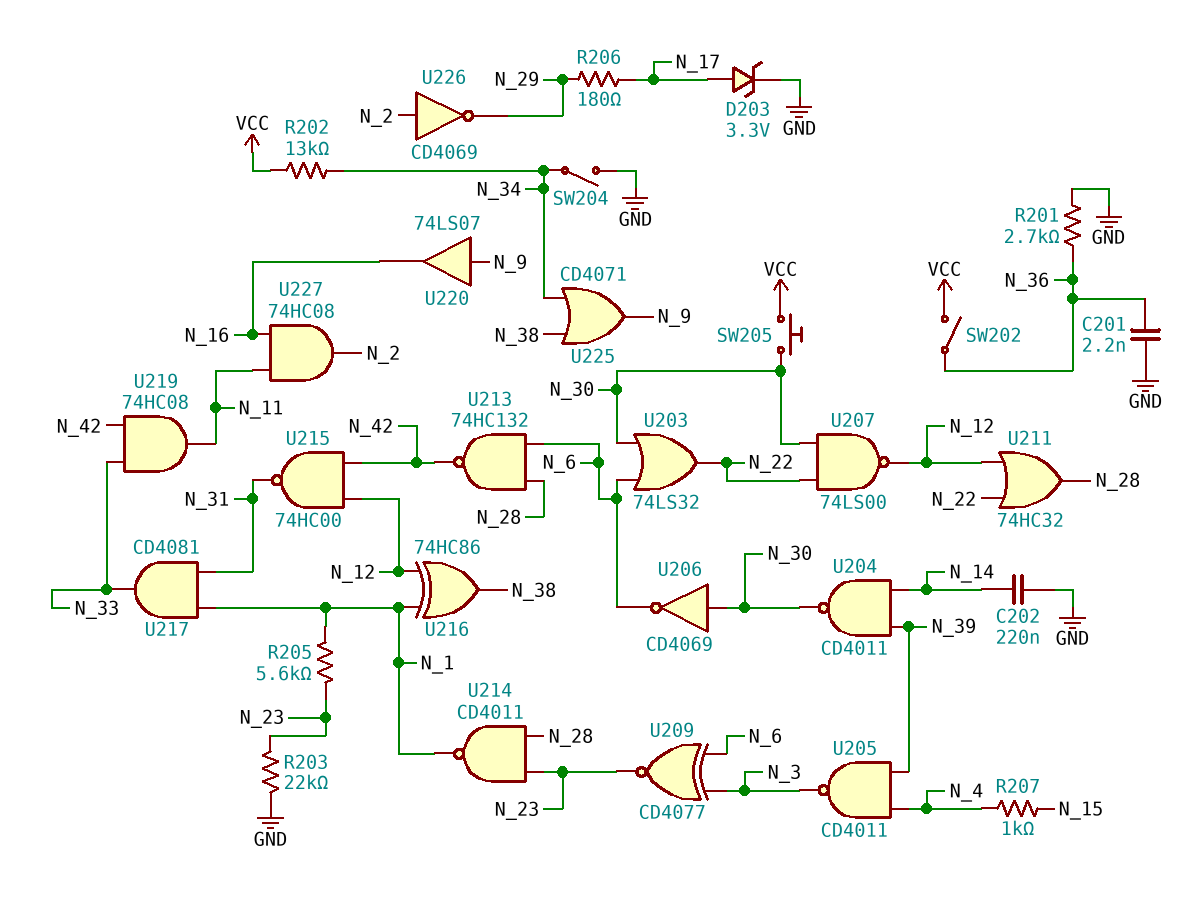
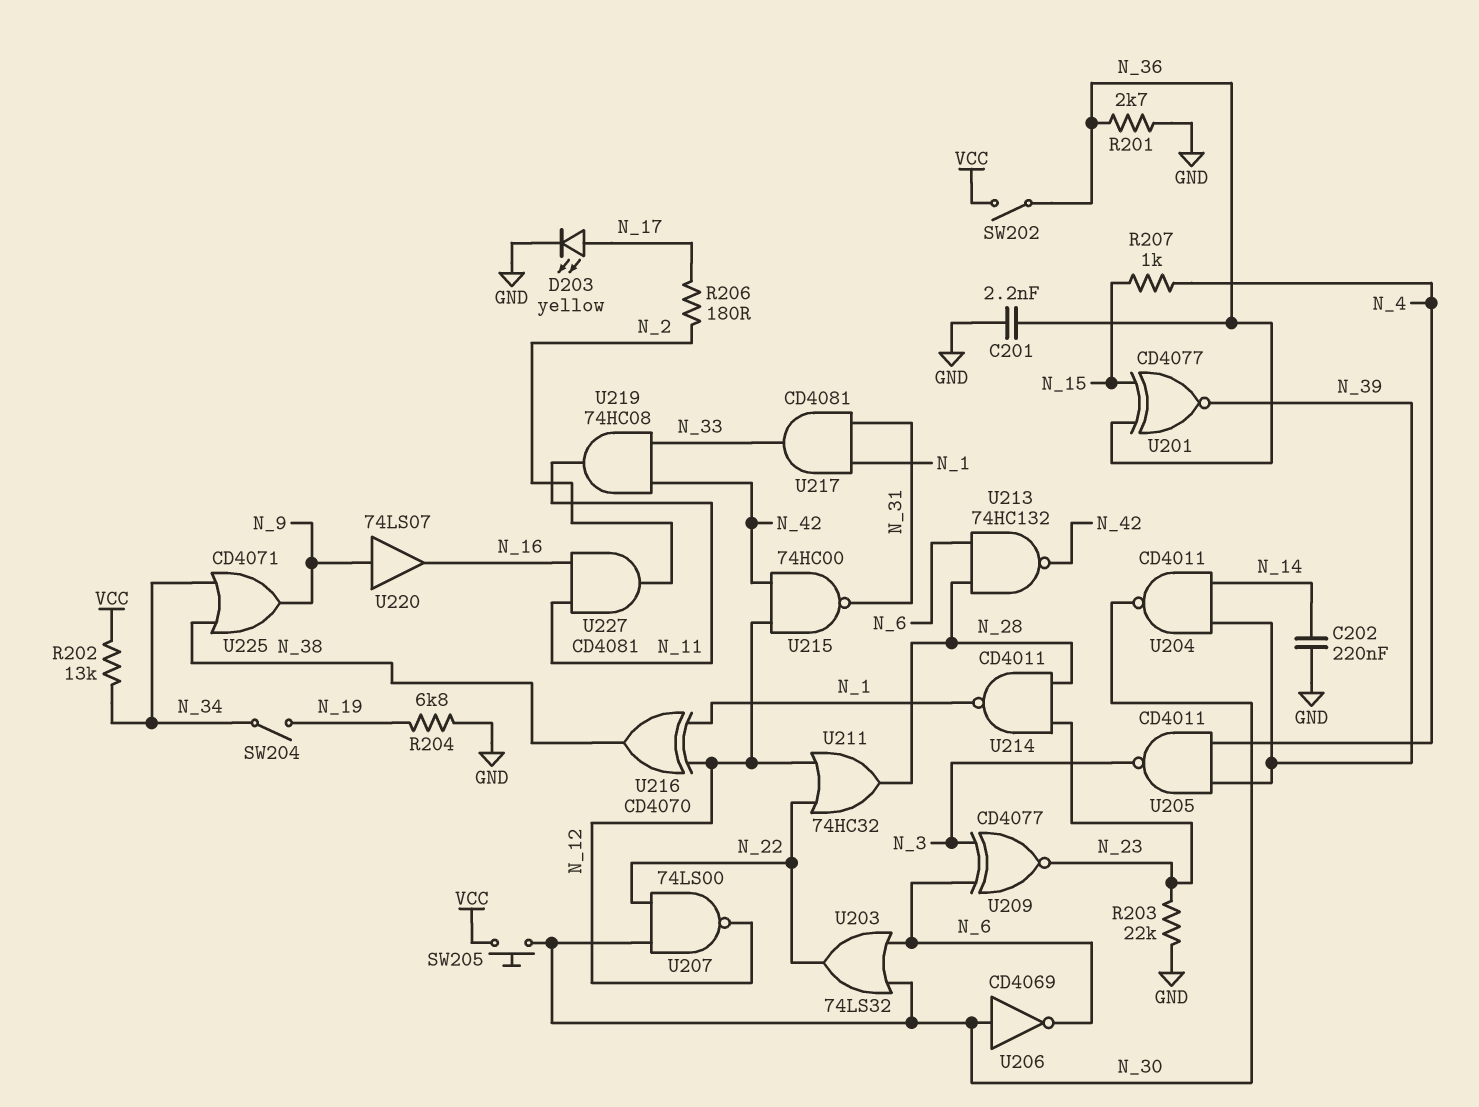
D203: zener 3.3V (A N_17, K GND) -> LED yellow (A N_17, K GND)
R204: none -> 6.8k (GND, N_19)
R205: 5.6k (N_1, N_23) -> none
R206: 180 (N_17, N_29) -> 180 (N_2, N_17)
SW204: switch (GND, N_34) -> switch (N_19, N_34)
U201: none -> XNOR CD4077 (in N_15, in N_36, out N_39)
U216: XOR 74HC86 (in N_1, in N_12, out N_38) -> XOR CD4070 (in N_1, in N_12, out N_38)
U226: NOT CD4069 (in N_2, out N_29) -> none
U227: AND 74HC08 (in N_11, in N_16, out N_2) -> AND CD4081 (in N_11, in N_16, out N_2)

